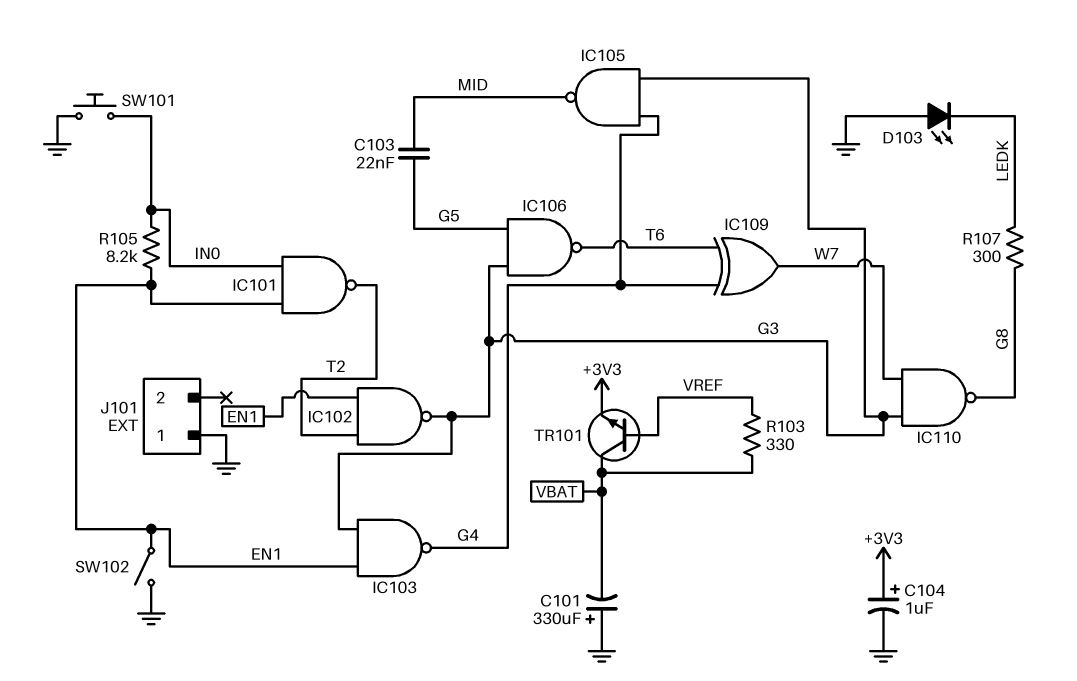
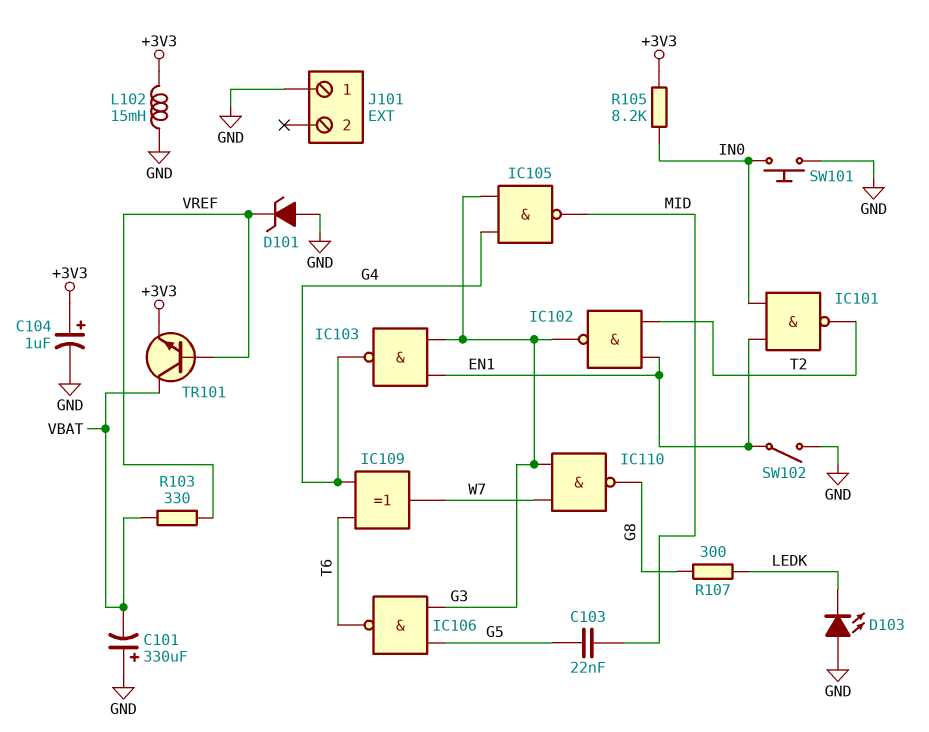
D101: none -> zener (A GND, K VREF)
L102: none -> 15mH (+3V3, GND)
R105: 8.2k (EN1, IN0) -> 8.2k (+3V3, IN0)

